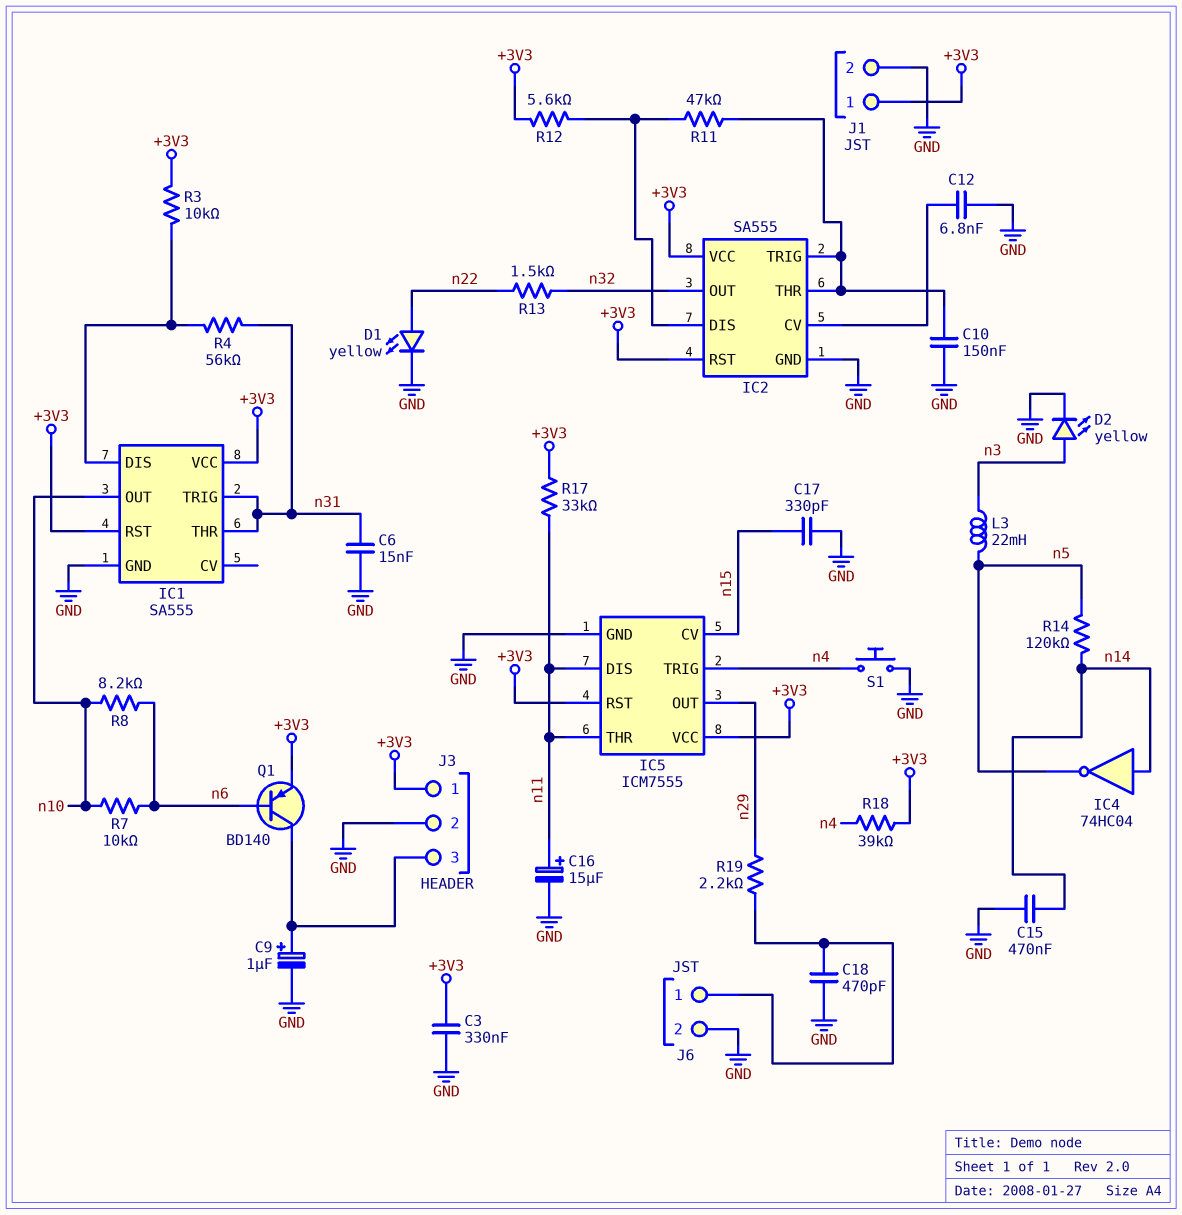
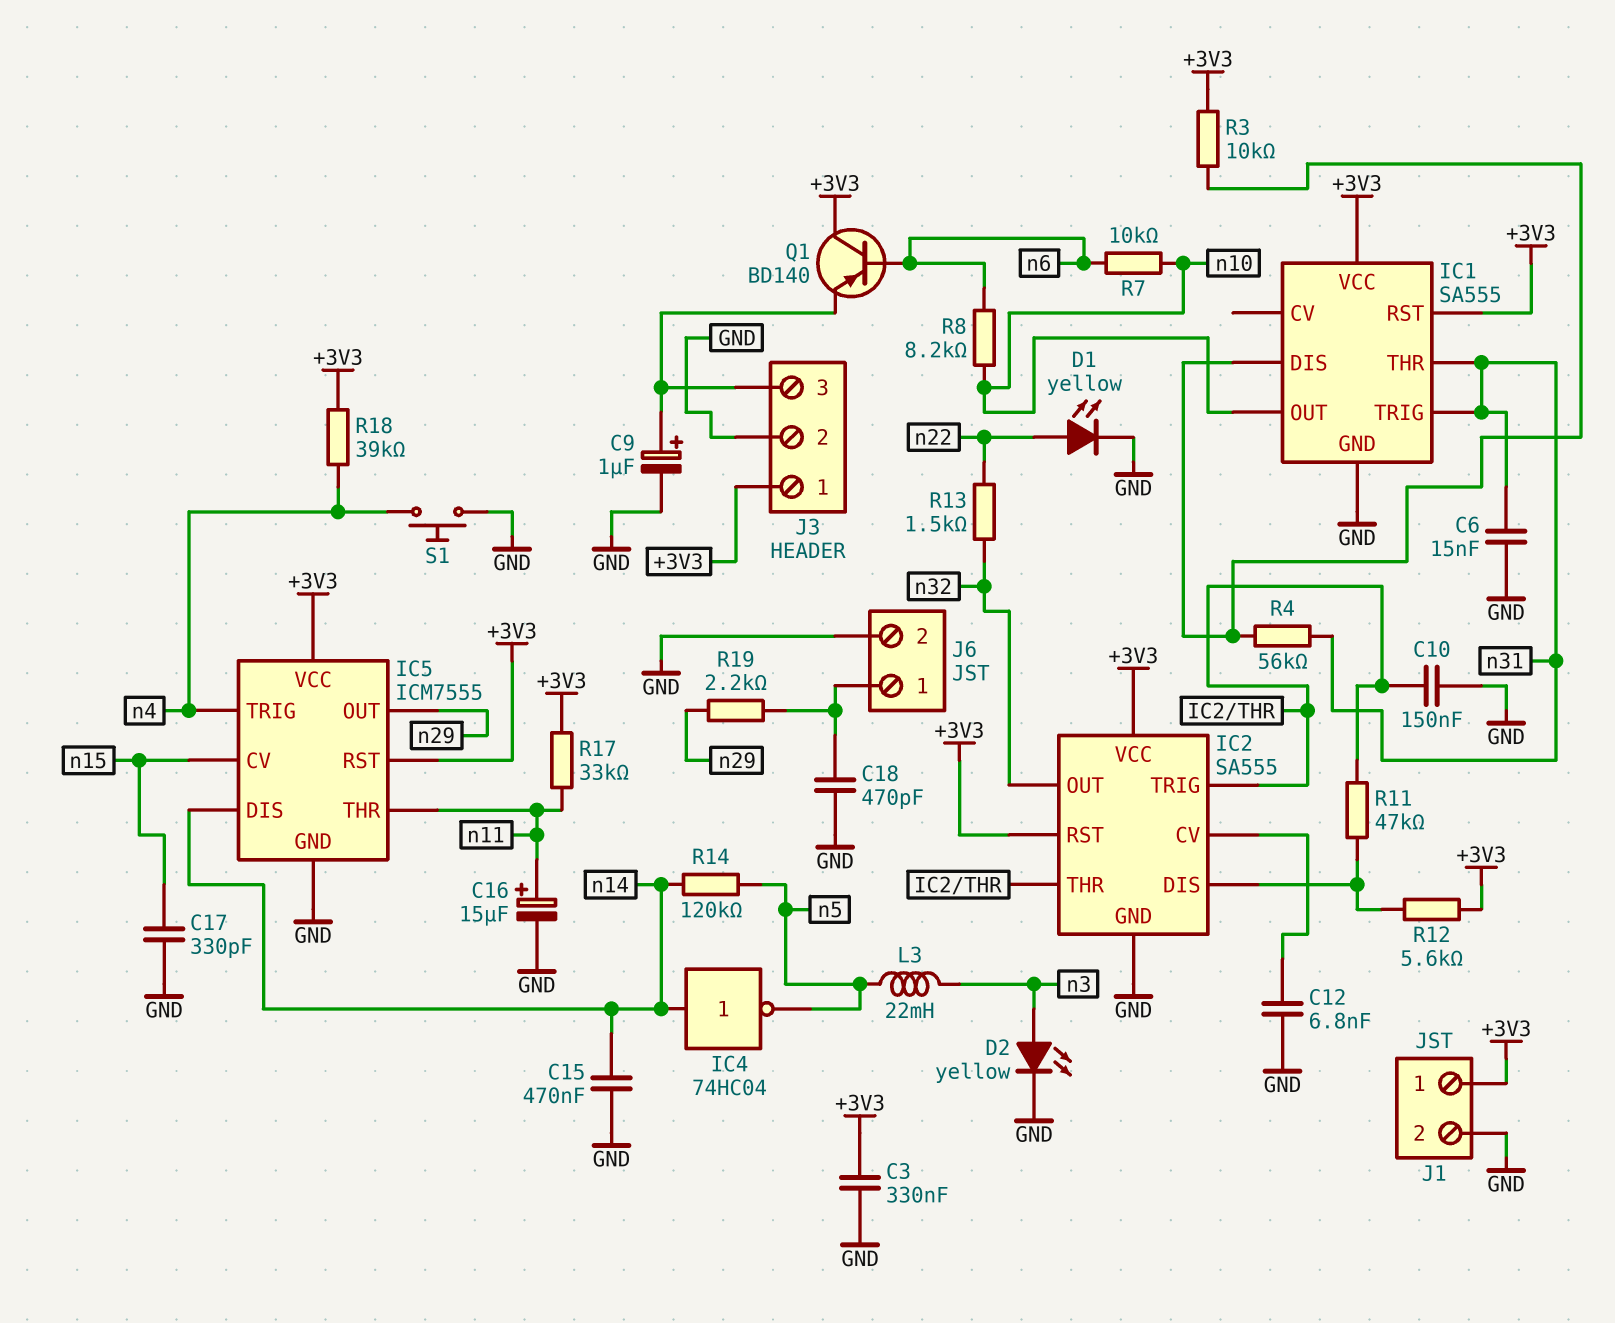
IC5 pin DIS: n11 -> n14
Q1: PNP BD140 (B n6, C J3/3, E +3V3) -> PNP BD140 (B n6, C +3V3, E J3/3)

